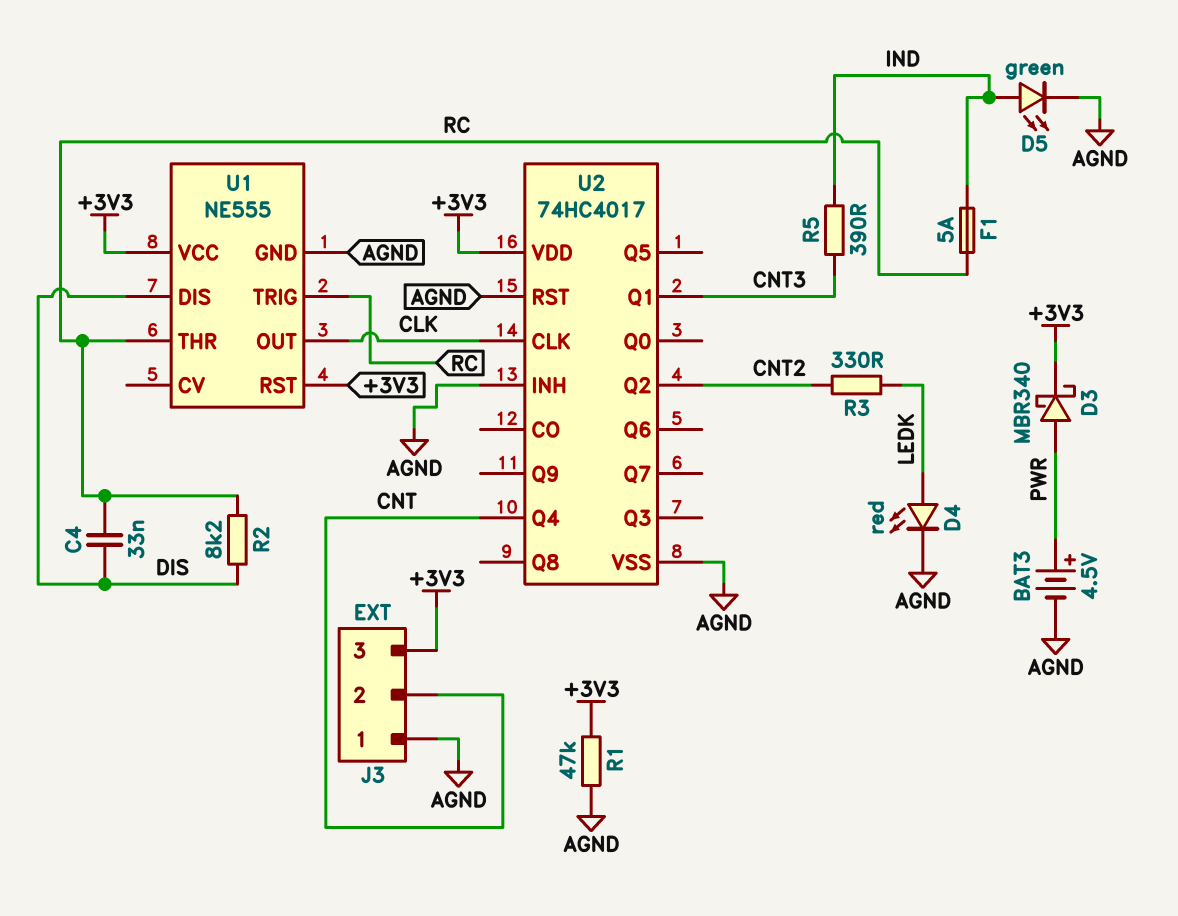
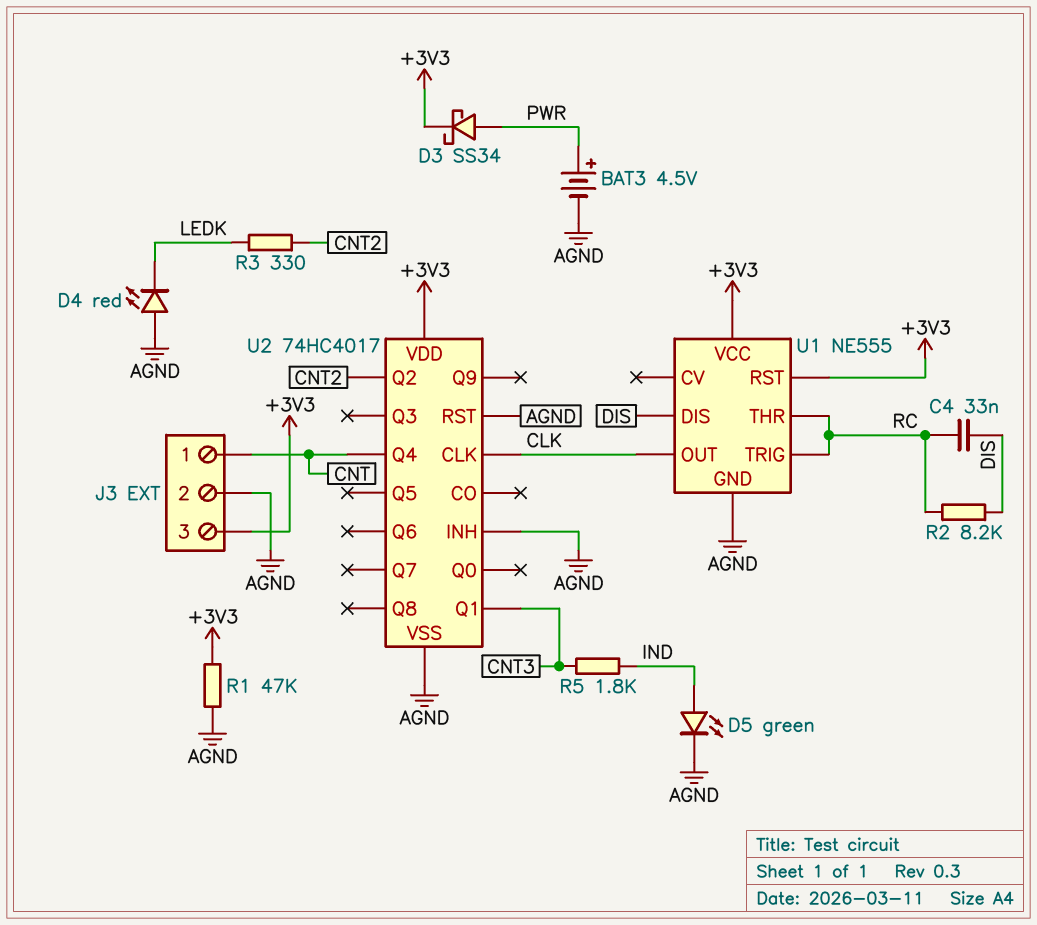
D3: schottky MBR340 (A PWR, K +3V3) -> schottky SS34 (A PWR, K +3V3)
D4: LED red (A LEDK, K AGND) -> LED red (A AGND, K LEDK)
F1: 5A (IND, RC) -> none
J3 pin 1: AGND -> CNT
J3 pin 2: CNT -> AGND
R5: 390 (CNT3, IND) -> 1.8k (CNT3, IND)

